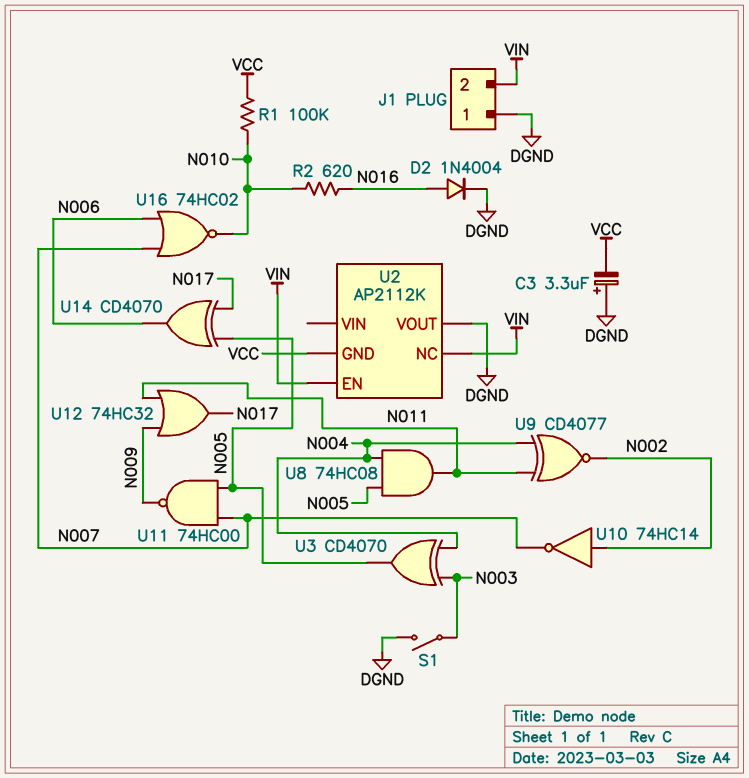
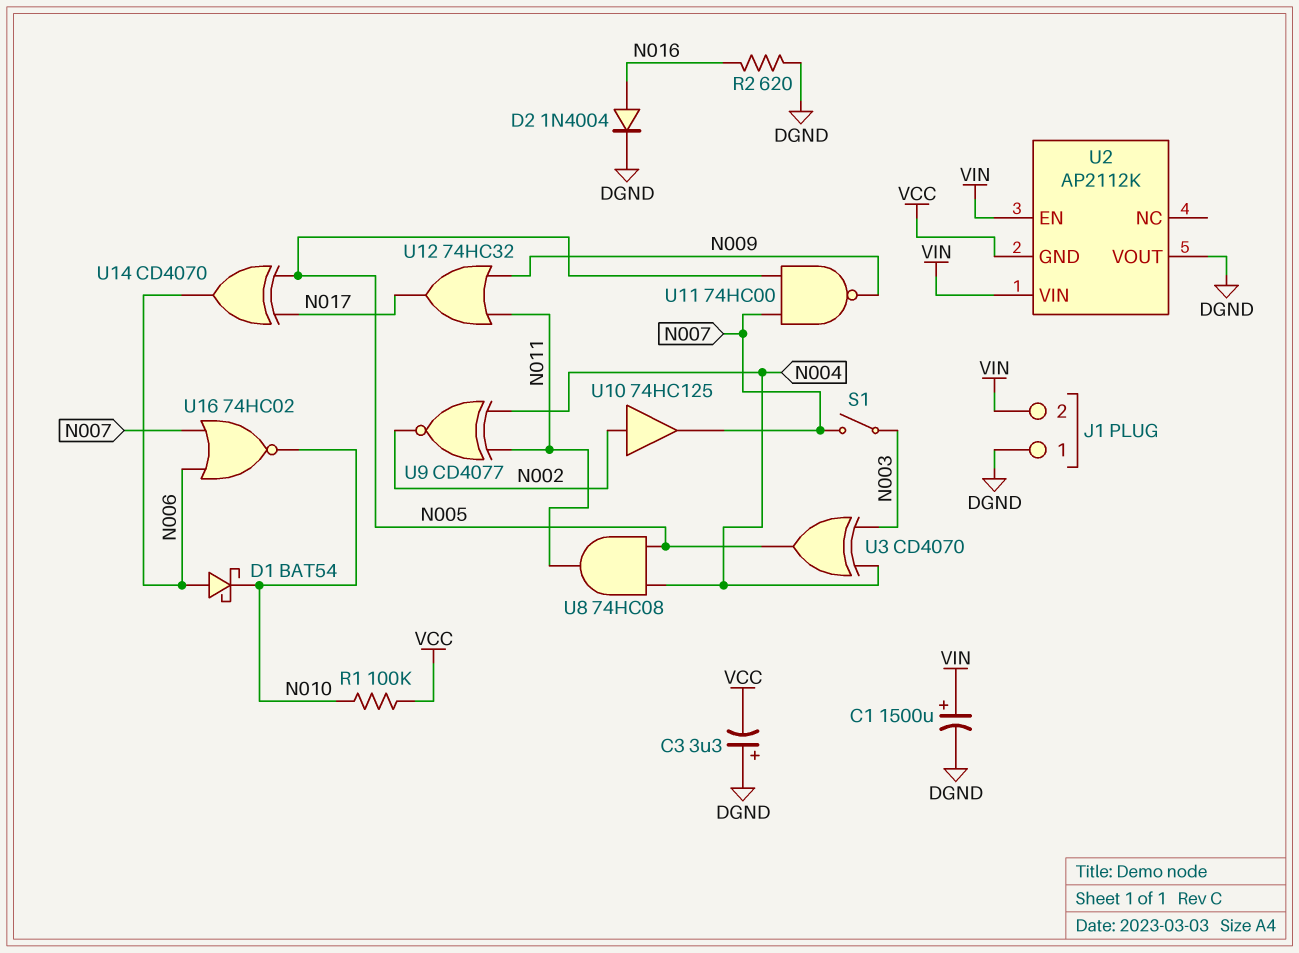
C1: none -> 1500uF (plus VIN, minus DGND)
D1: none -> schottky BAT54 (A N006, K N010)
R2: 620 (N010, N016) -> 620 (DGND, N016)
S1: switch (DGND, N003) -> switch (N003, N007)
U2 pin NC: VIN -> none
U2 pin VIN: none -> VIN
U10: NOT 74HC14 (in N002, out N007) -> buffer 74HC125 (in N002, out N007)

